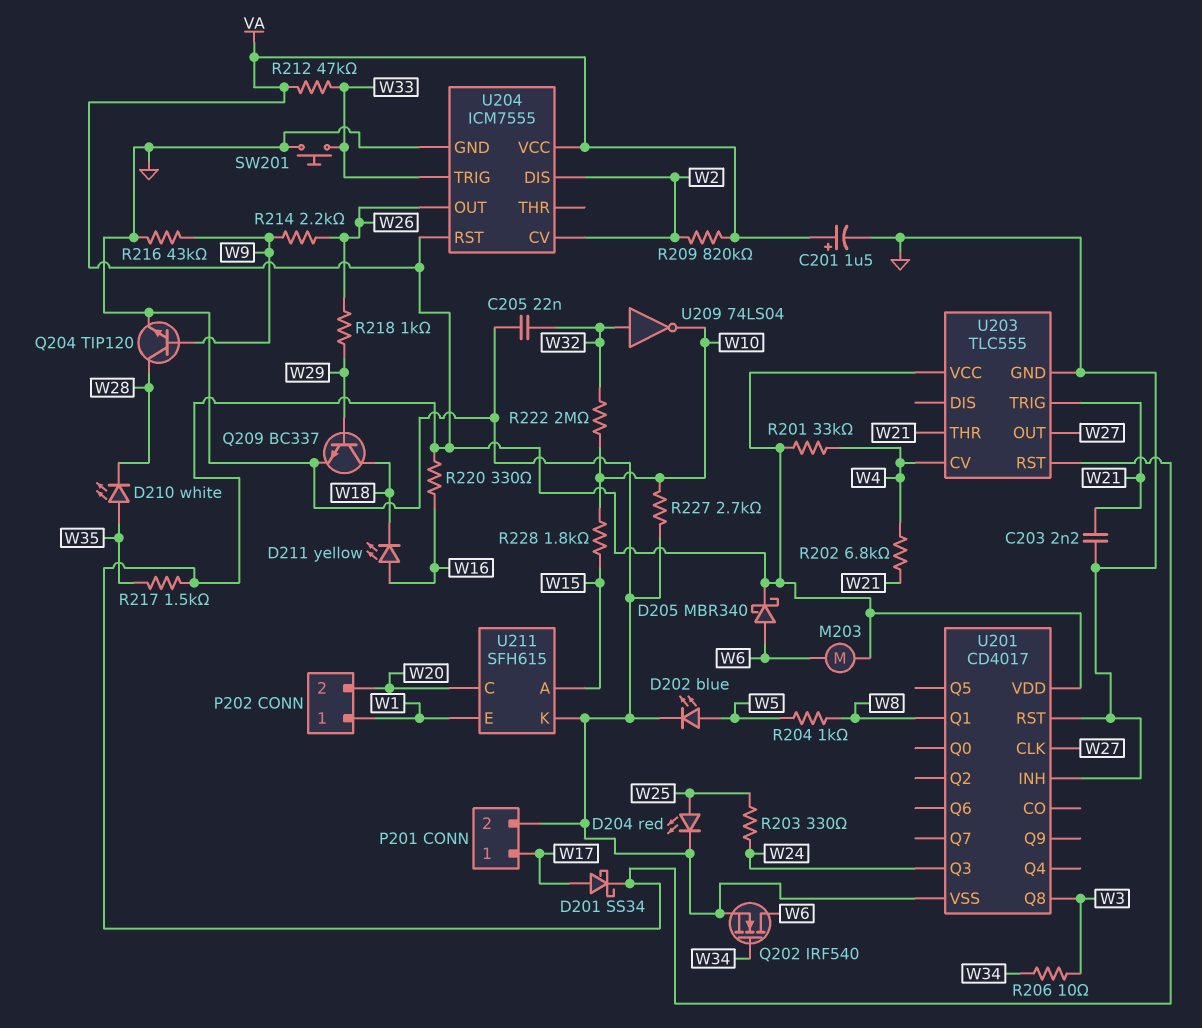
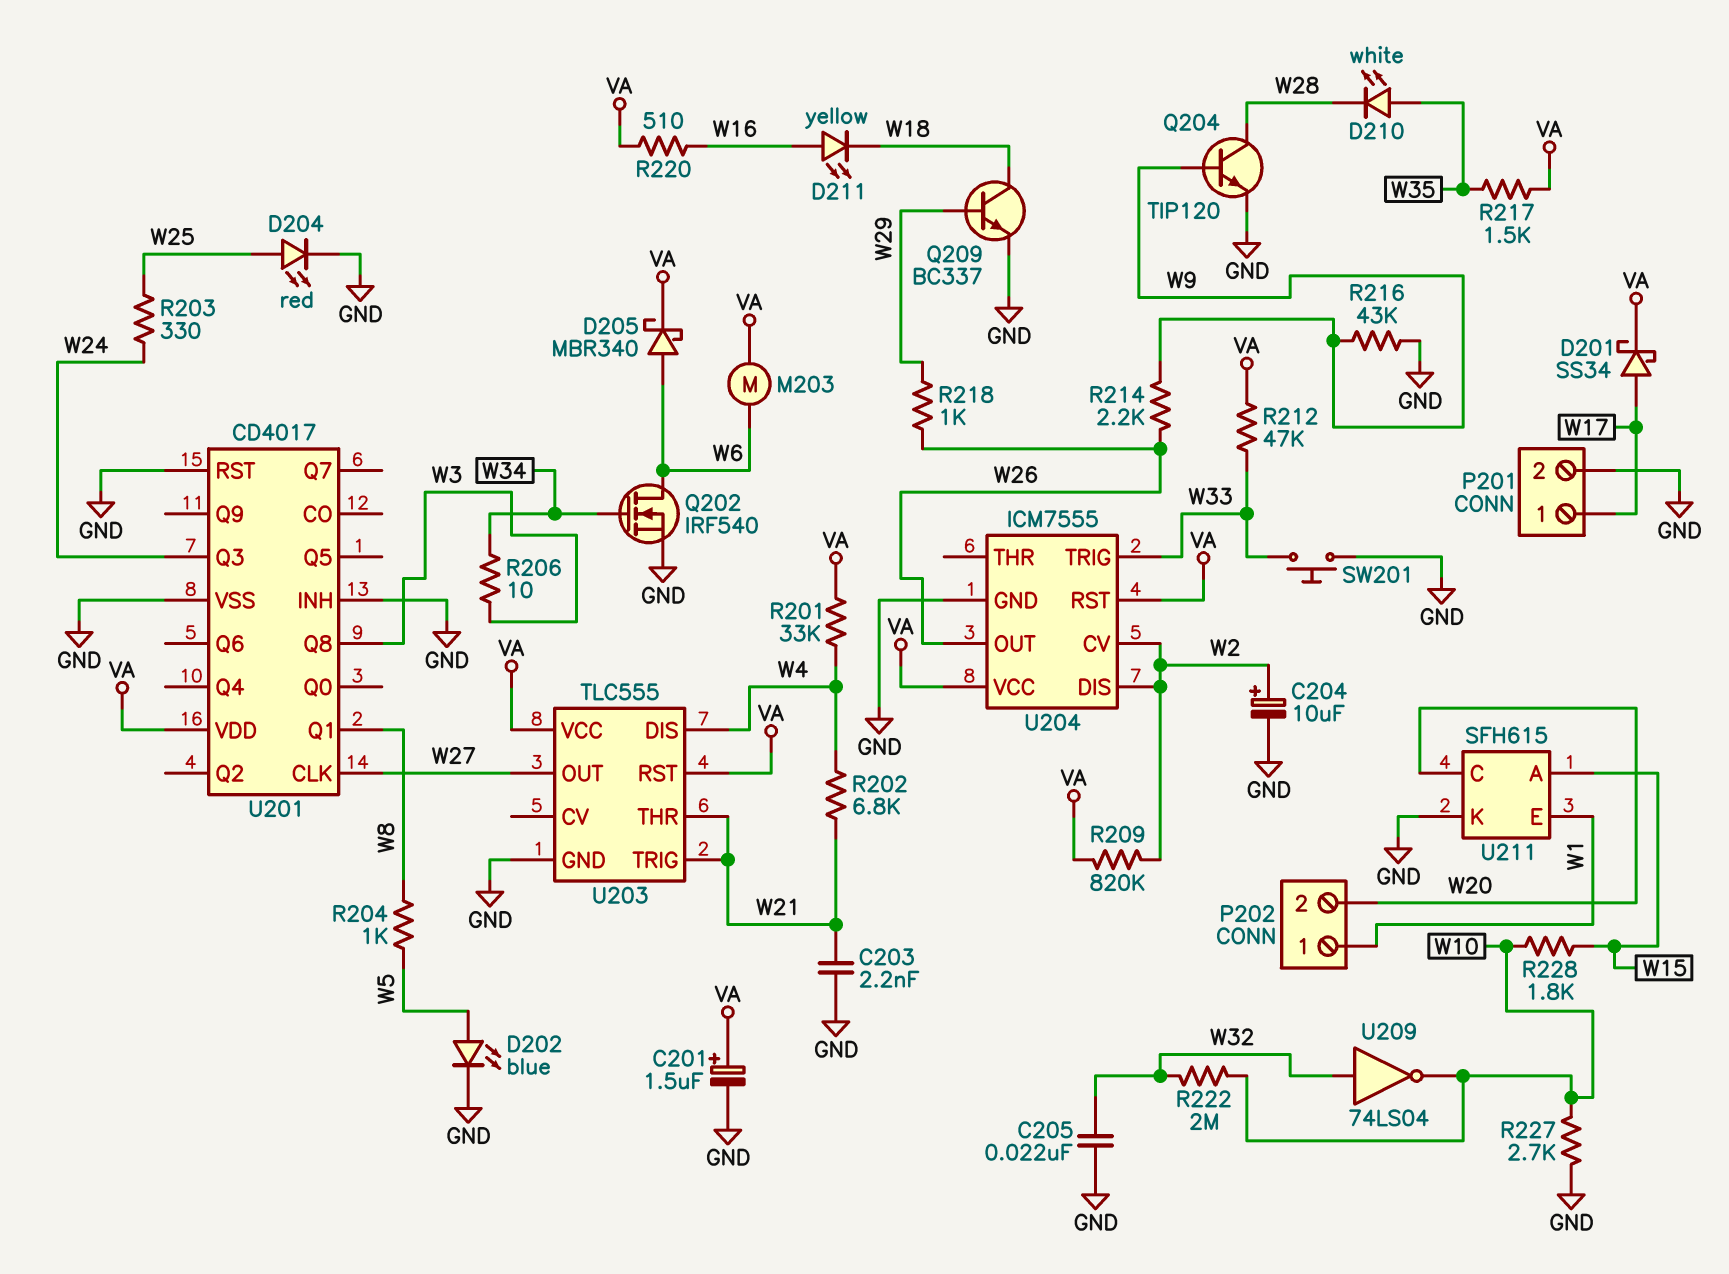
C204: none -> 10uF (plus W2, minus GND)
R220: 330 (VA, W16) -> 510 (VA, W16)
U203 pin CV: W4 -> none
U203 pin DIS: none -> W4

